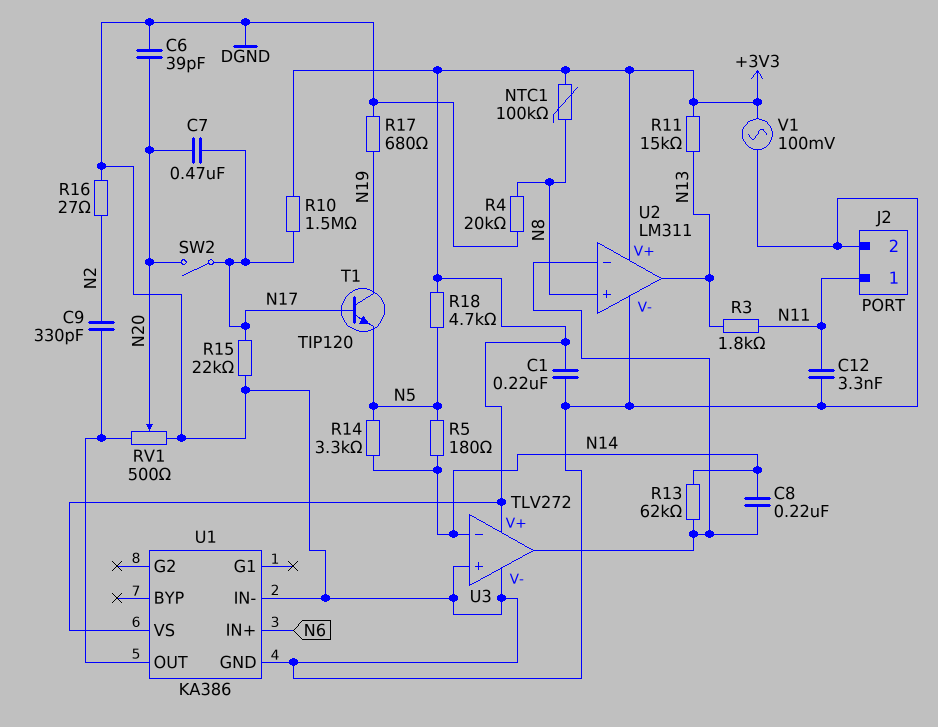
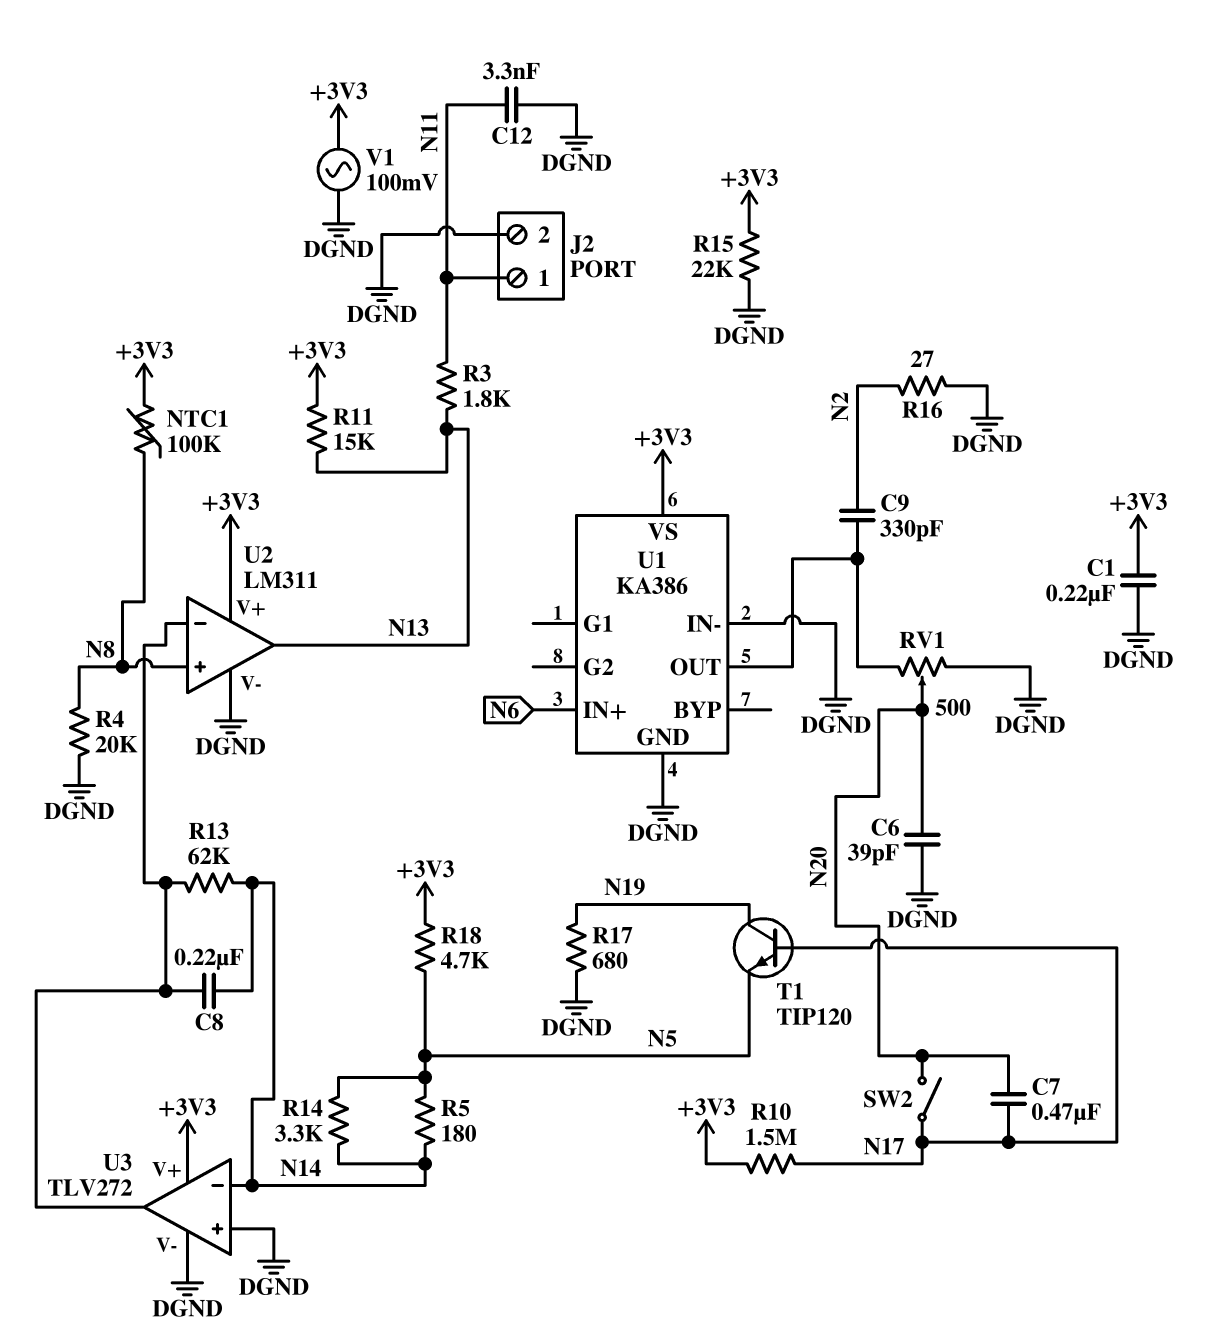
R15: 22k (DGND, N17) -> 22k (+3V3, DGND)

